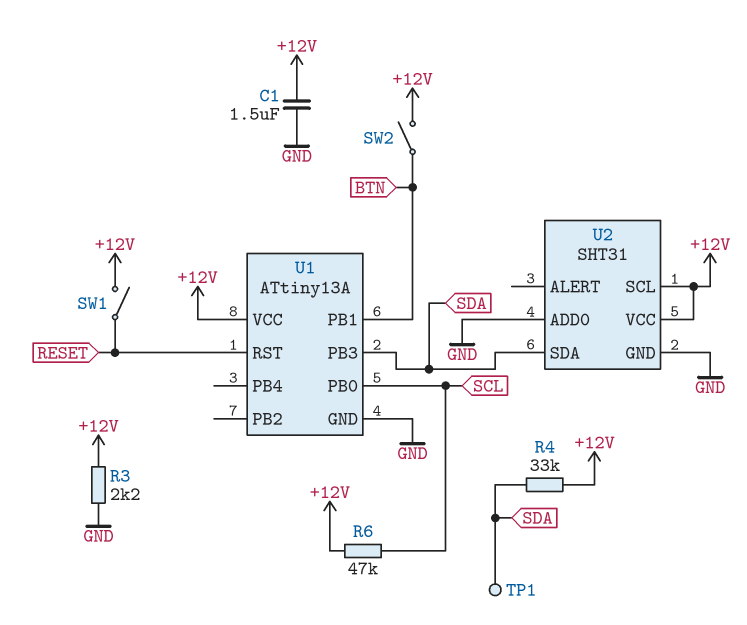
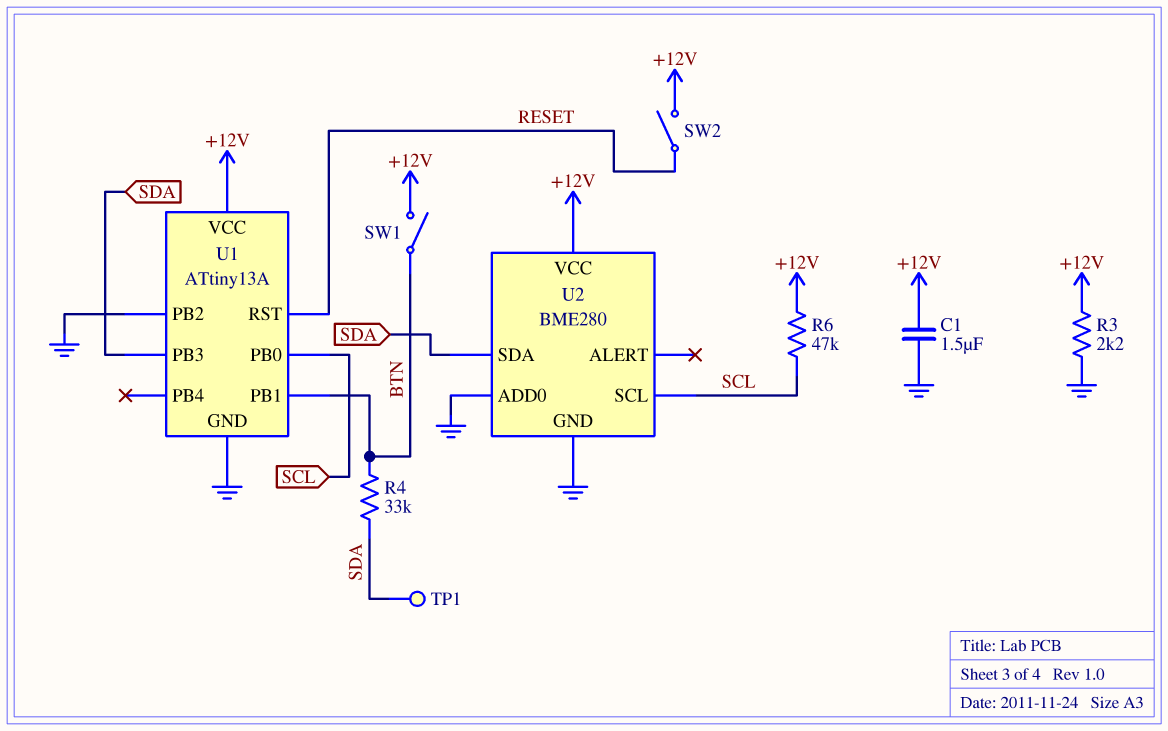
R4: 33k (+12V, SDA) -> 33k (BTN, SDA)
SW1: switch (+12V, RESET) -> switch (+12V, BTN)
SW2: switch (+12V, BTN) -> switch (+12V, RESET)
U1 pin PB2: none -> GND
U2: SHT31 -> BME280
U2 pin SCL: +12V -> SCL

